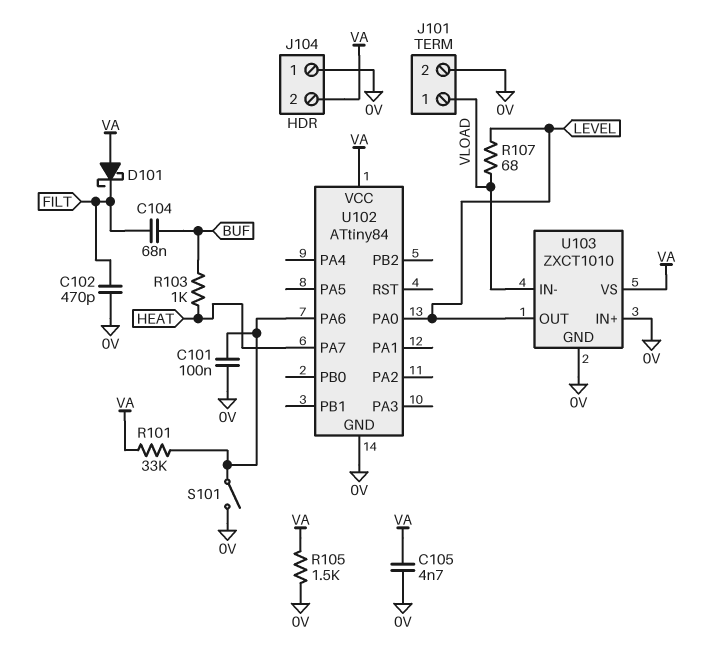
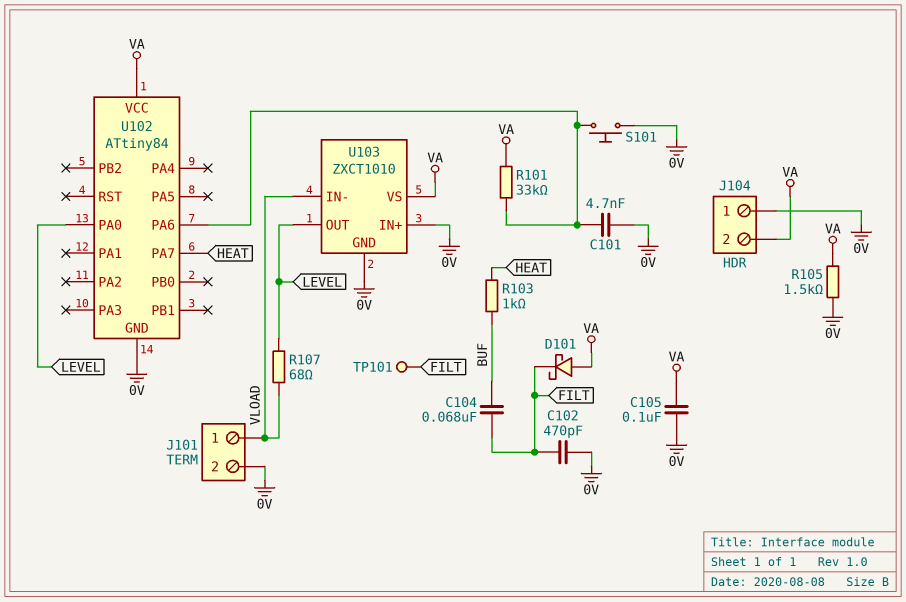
C101: 100nF (0V, U102/PA6) -> 4.7nF (0V, U102/PA6)
C105: 4.7nF (0V, VA) -> 100nF (0V, VA)
S101: switch (0V, U102/PA6) -> button (0V, U102/PA6)
TP101: none -> test point (FILT)

